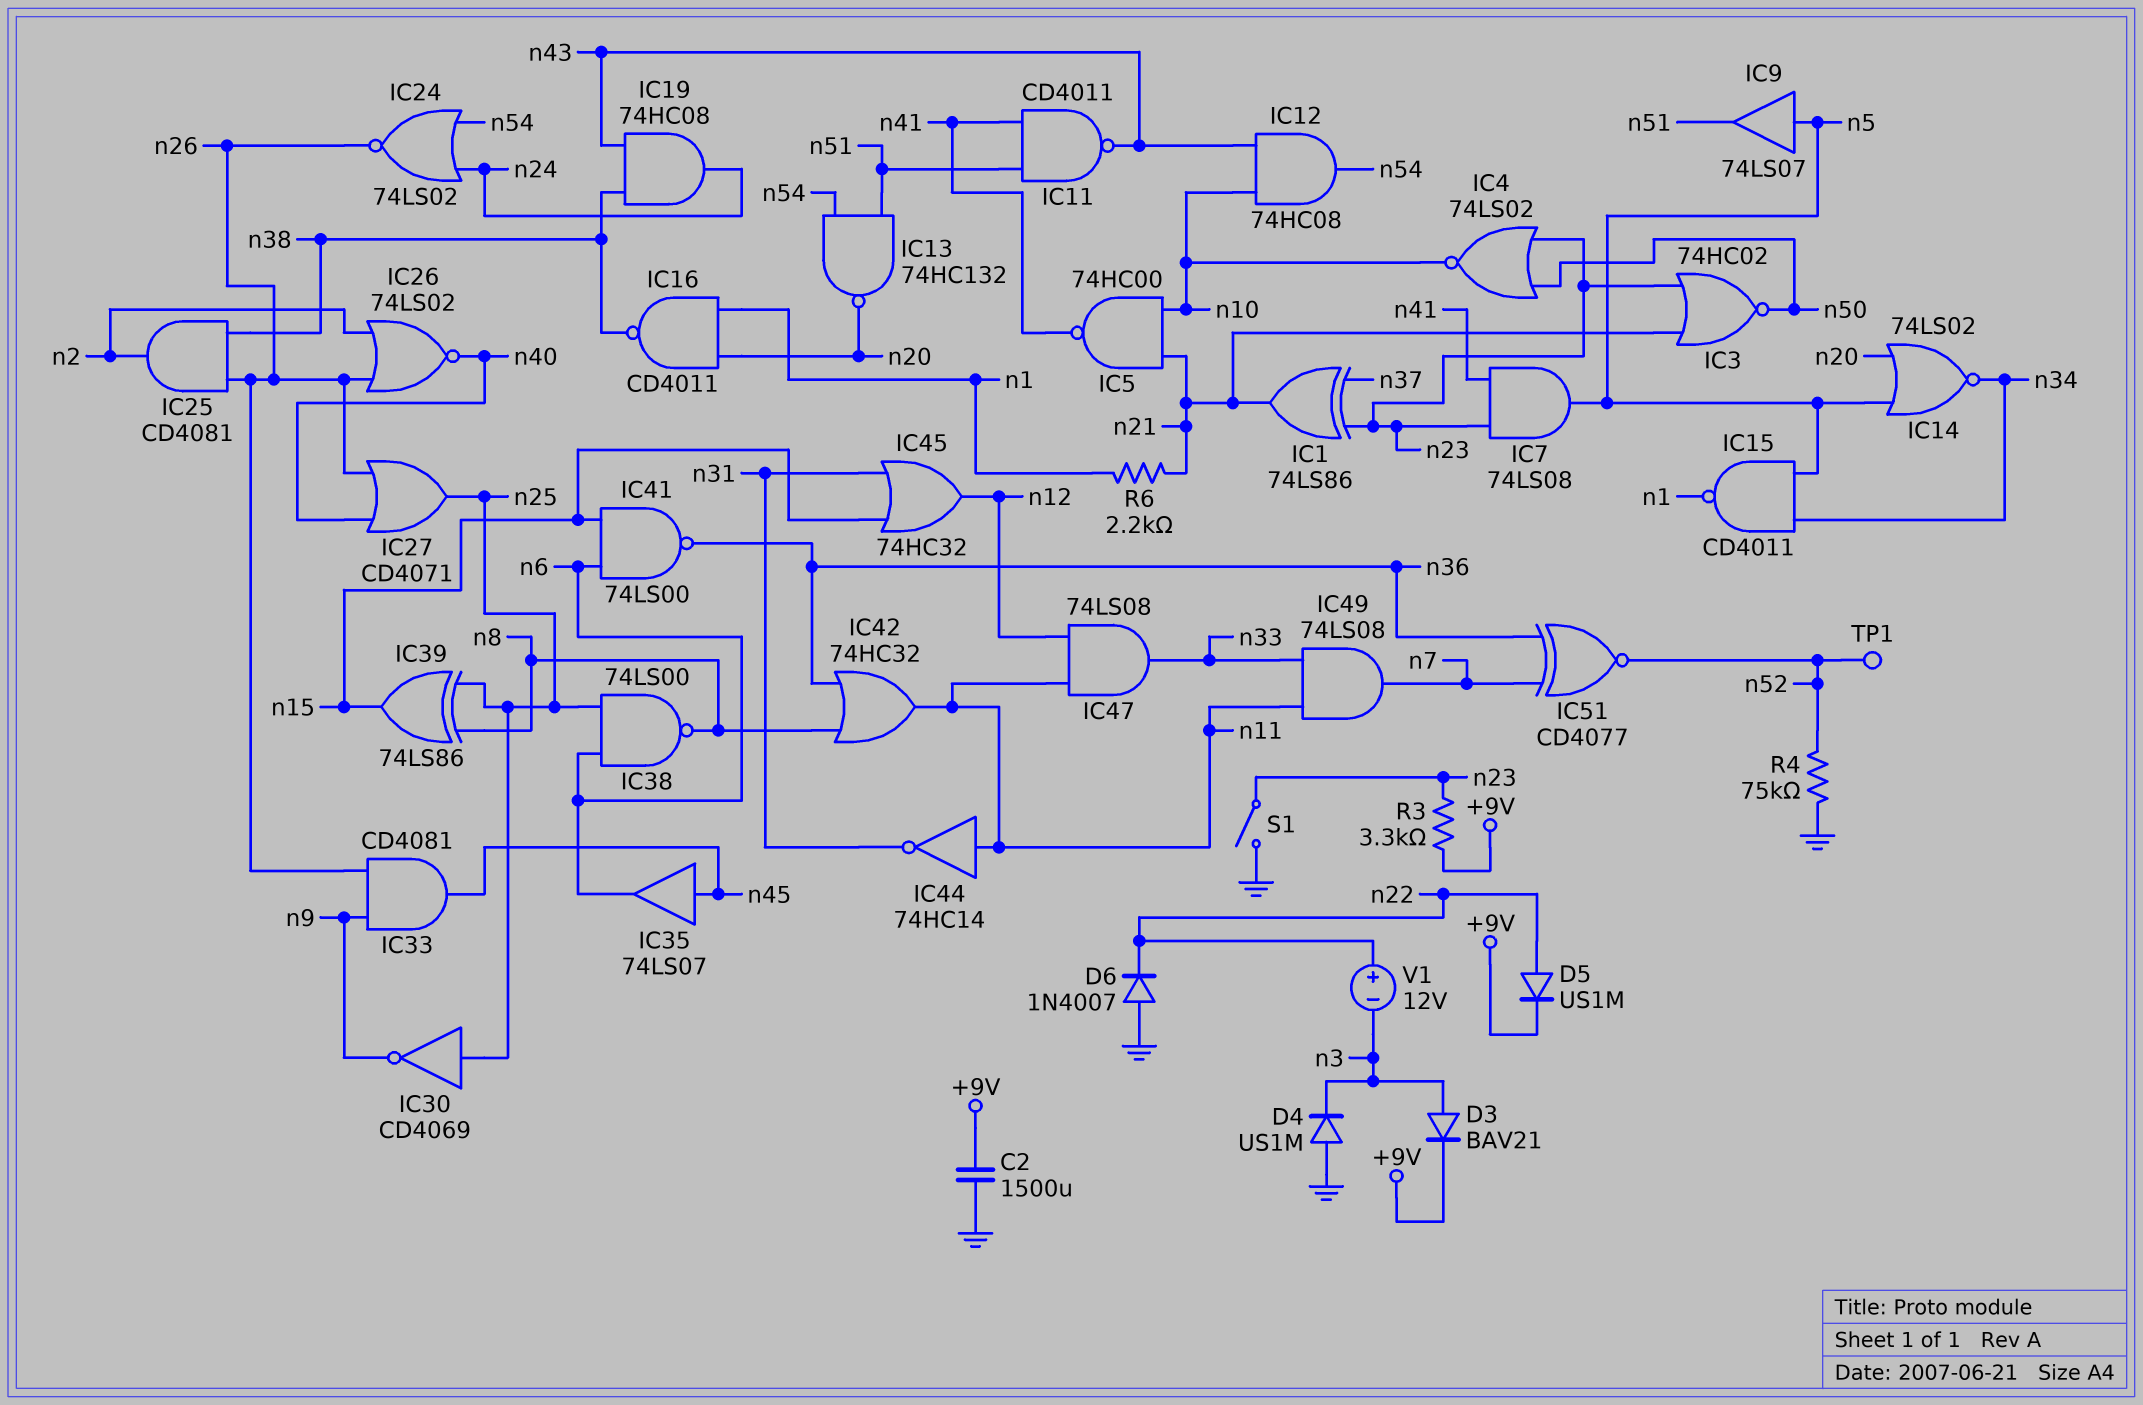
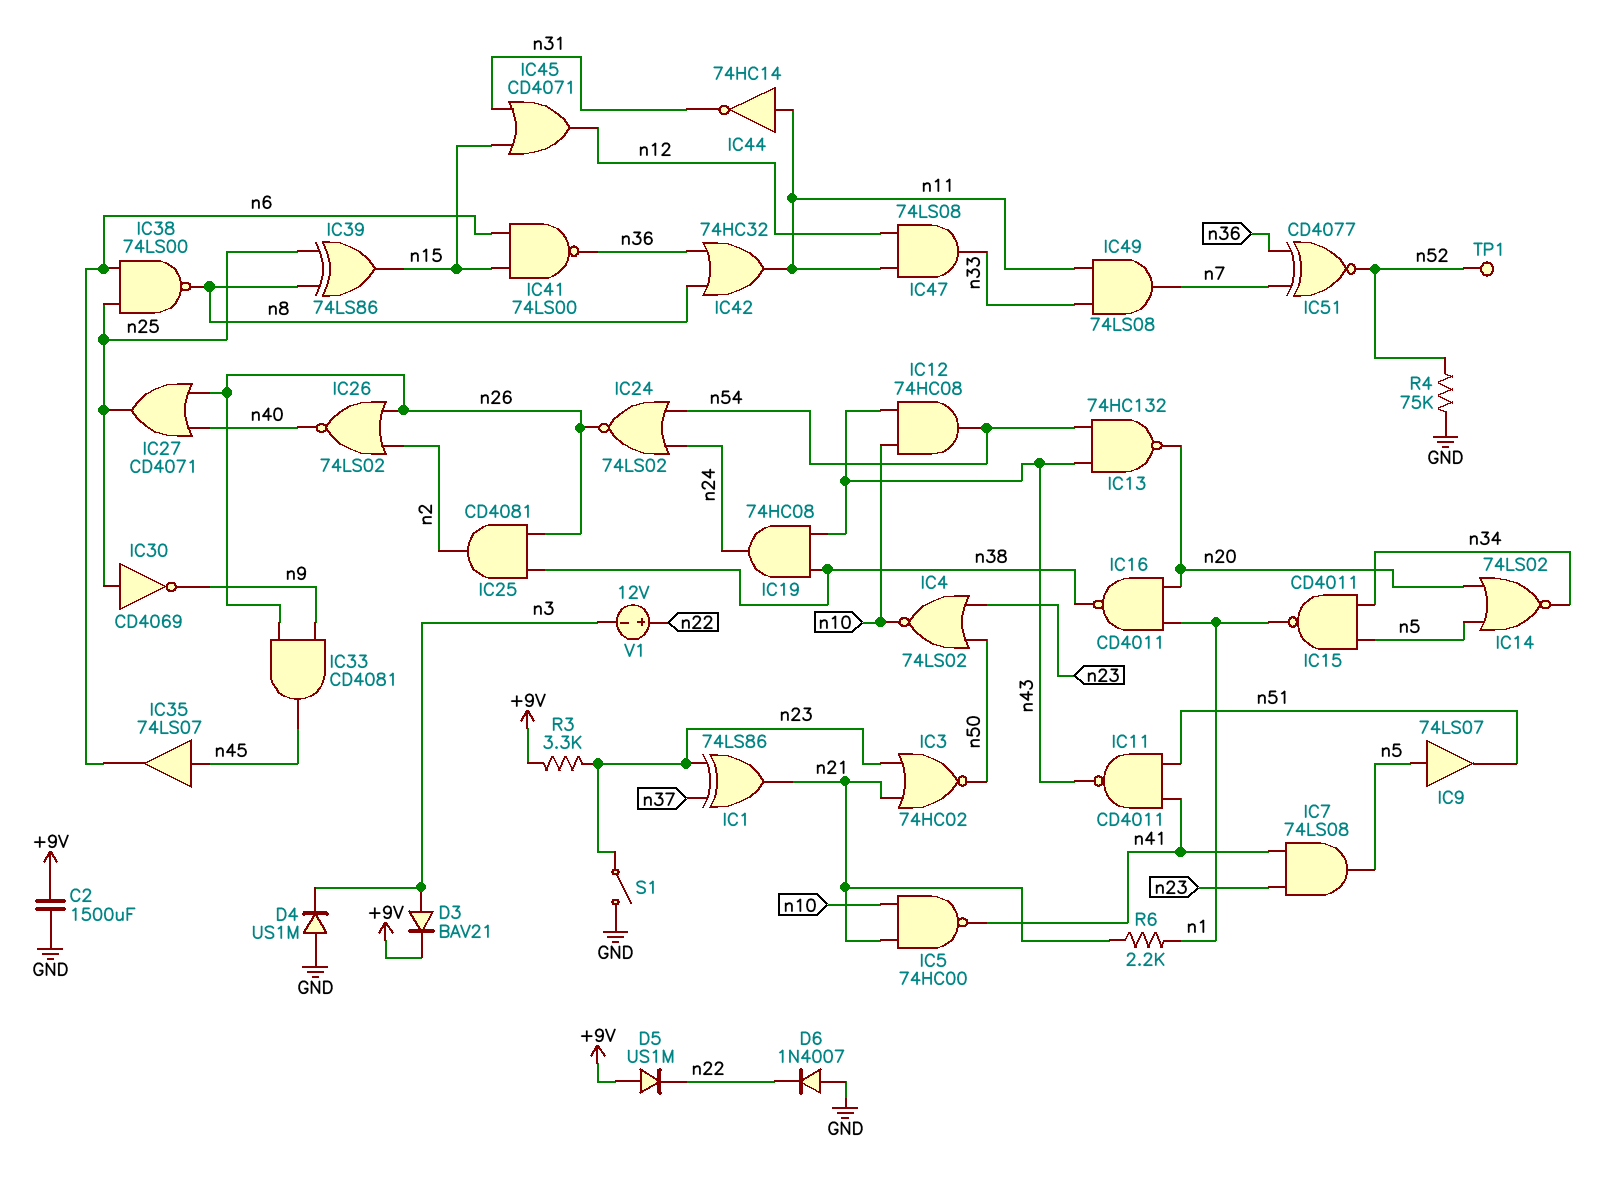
D5: diode US1M (A n22, K +9V) -> diode US1M (A +9V, K n22)
IC13: NAND 74HC132 (in n51, in n54, out n20) -> NAND 74HC132 (in n43, in n54, out n20)
IC45: OR 74HC32 (in n15, in n31, out n12) -> OR CD4071 (in n15, in n31, out n12)

